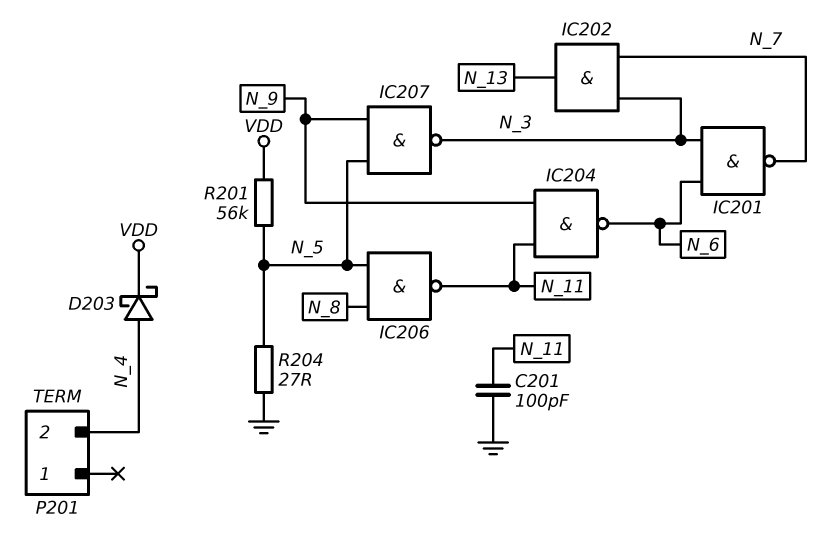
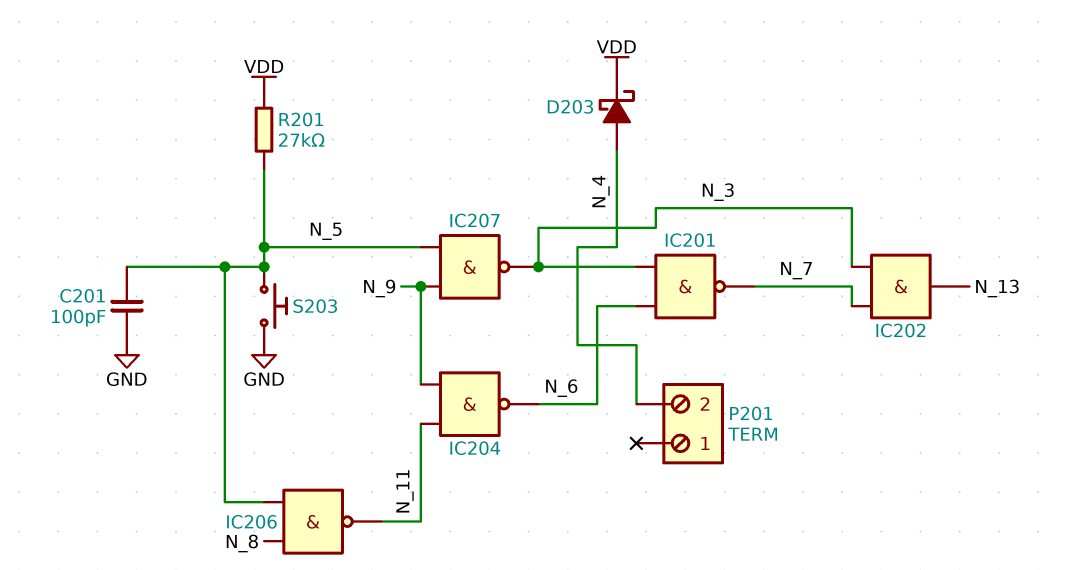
C201: 100pF (GND, N_11) -> 100pF (GND, N_5)
R201: 56k (N_5, VDD) -> 27k (N_5, VDD)
R204: 27 (GND, N_5) -> none
S203: none -> button (GND, N_5)

